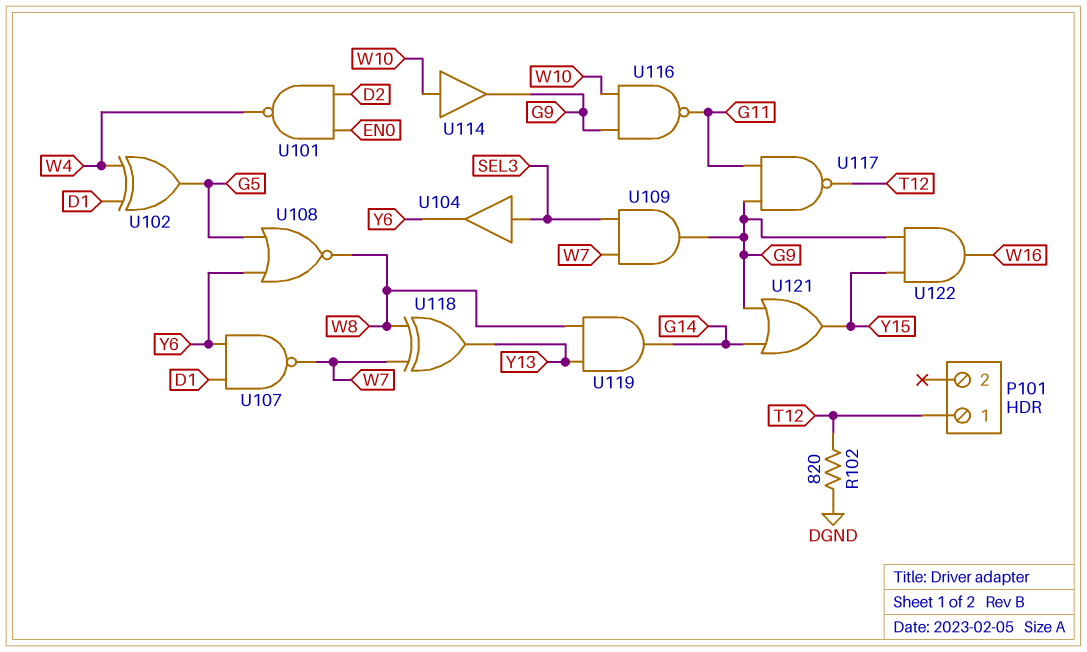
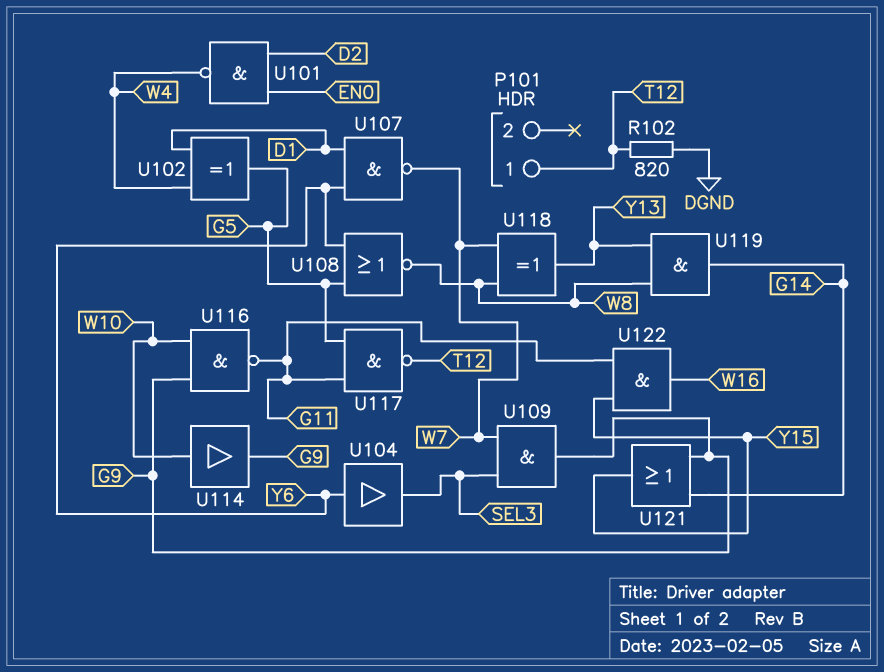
U104: buffer (in SEL3, out Y6) -> buffer (in Y6, out SEL3)
U117: NAND (in G9, in G11, out T12) -> NAND (in G5, in G11, out T12)
U122: AND (in G9, in Y15, out W16) -> AND (in G11, in Y15, out W16)

